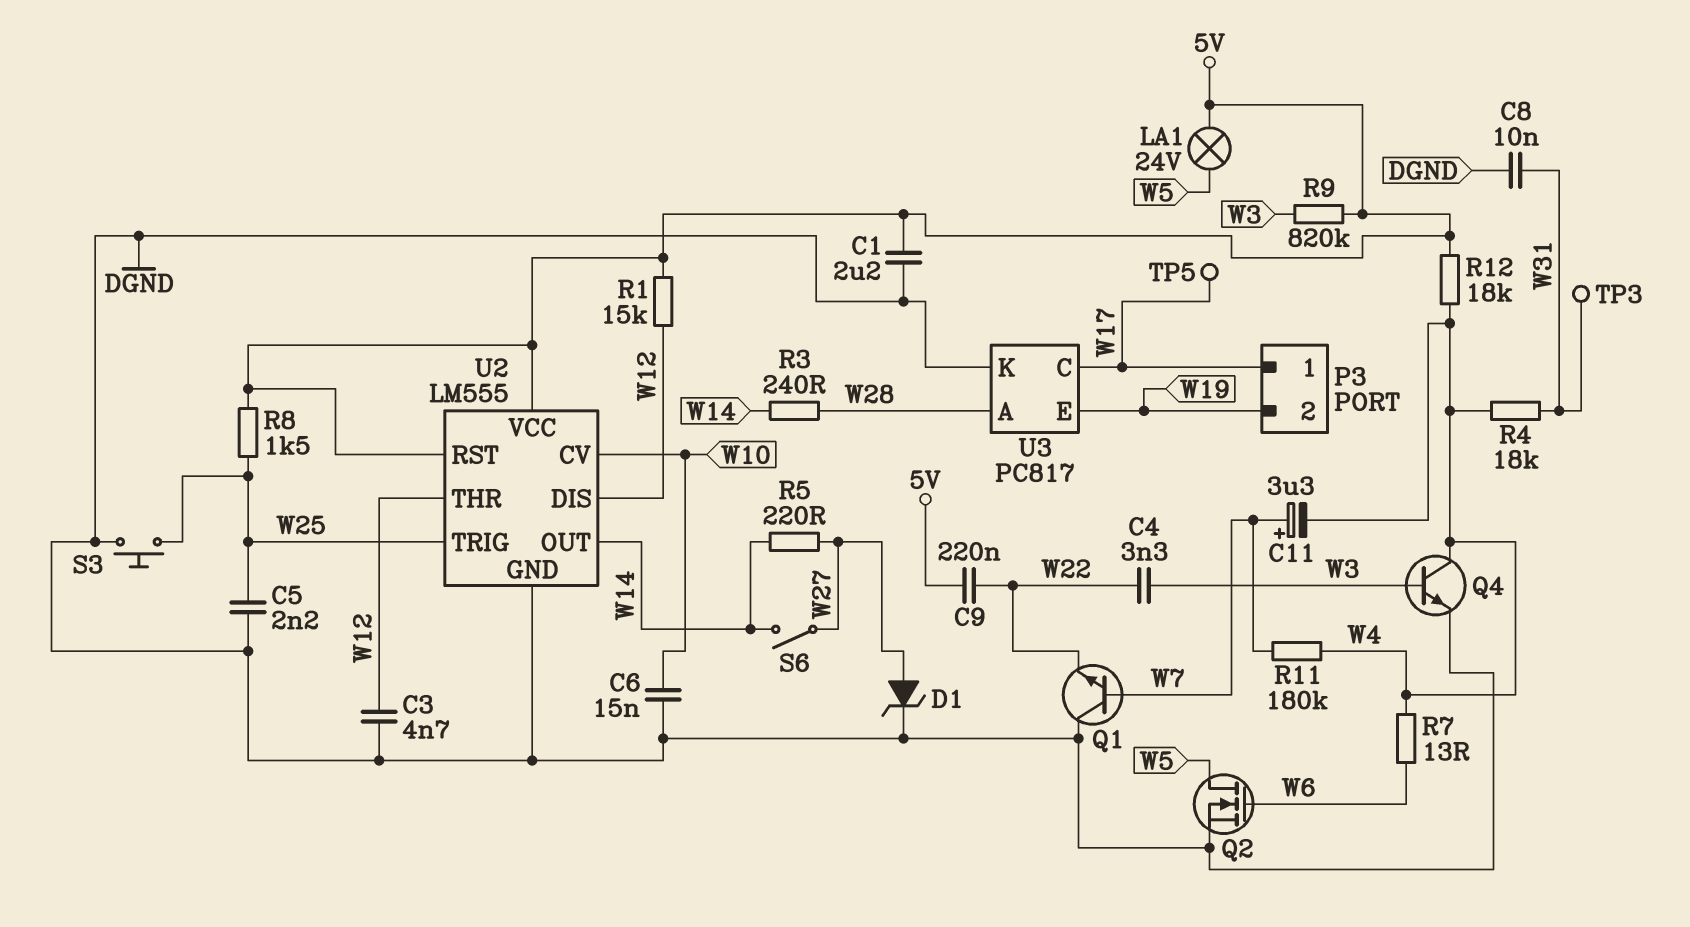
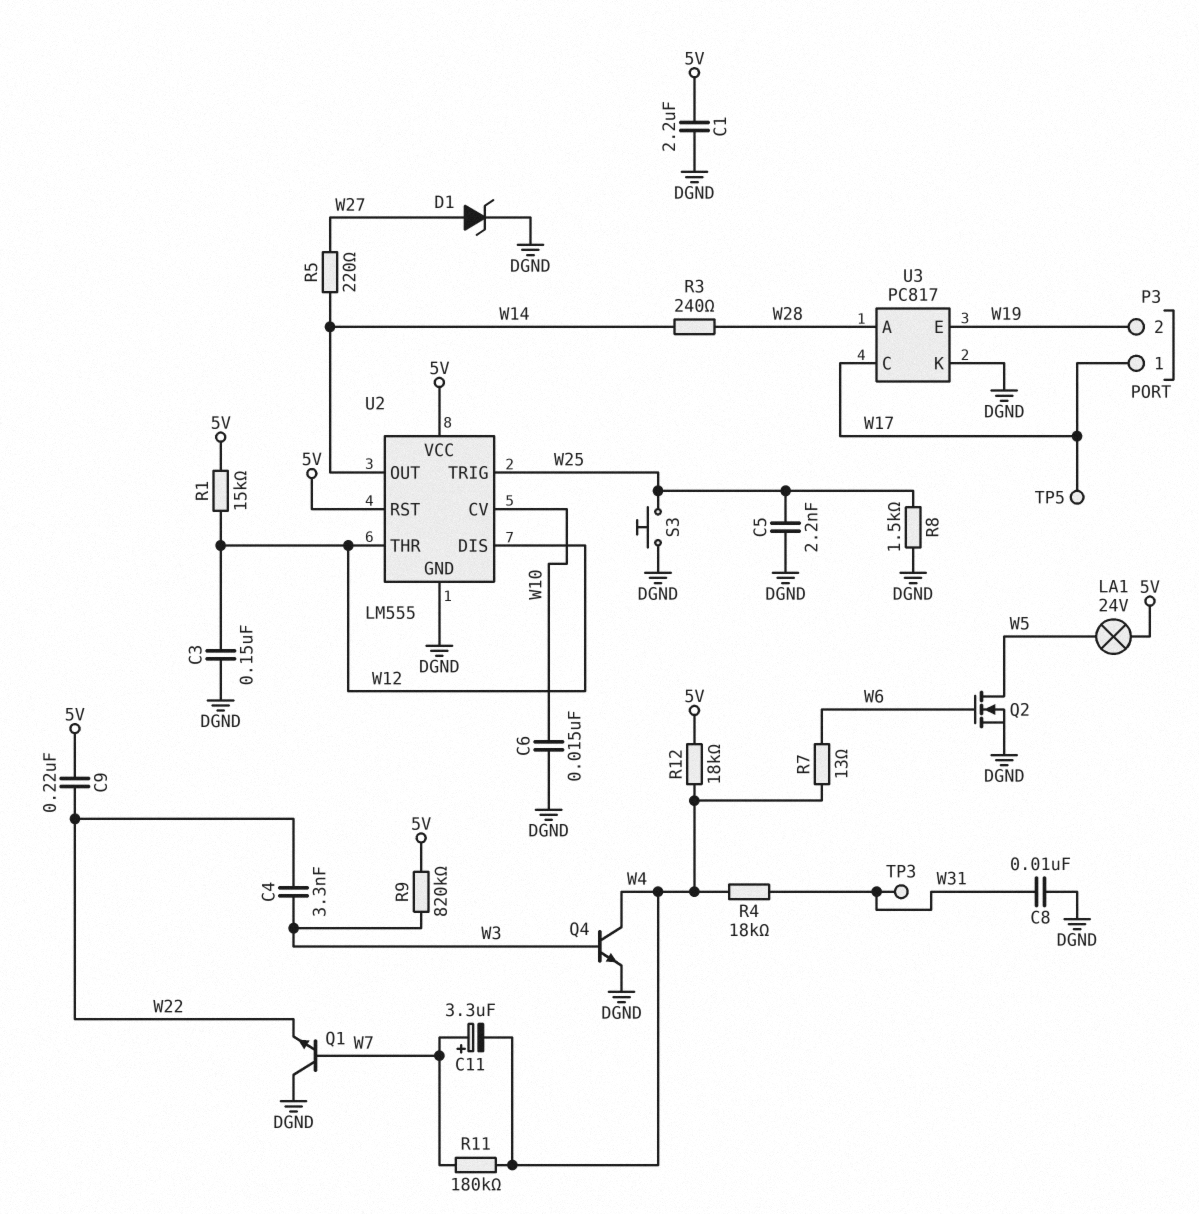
C3: 4.7nF (DGND, W12) -> 150nF (DGND, W12)
R8: 1.5k (5V, W25) -> 1.5k (DGND, W25)
S6: switch (W14, W27) -> none

